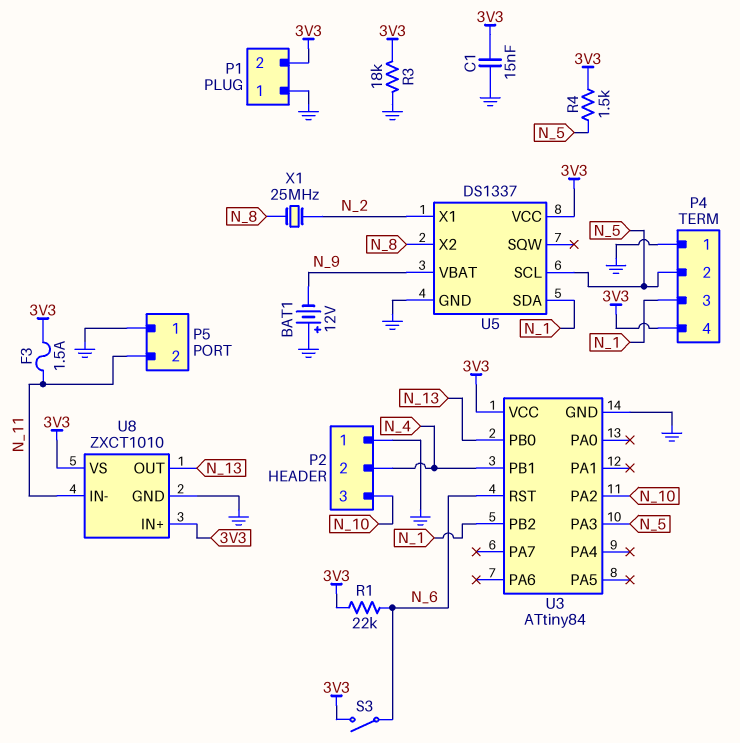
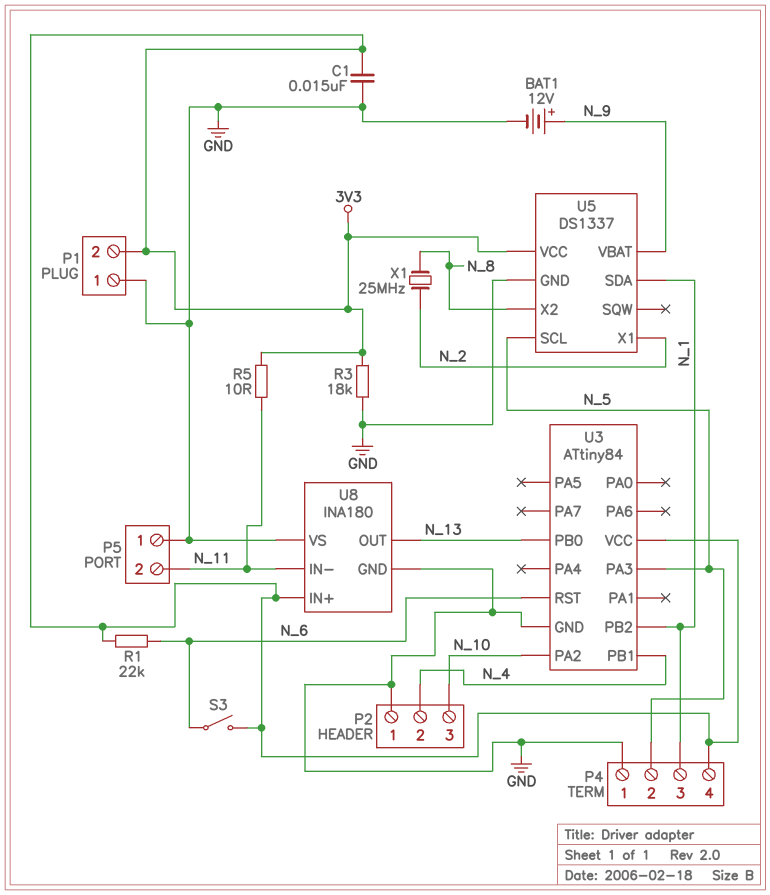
BAT1: 12V (plus GND, minus N_9) -> 12V (plus N_9, minus GND)
F3: 1.5A (3V3, N_11) -> none
R4: 1.5k (3V3, N_5) -> none
R5: none -> 10 (3V3, N_11)
U8: ZXCT1010 -> INA180
U8 pin VS: 3V3 -> GND

